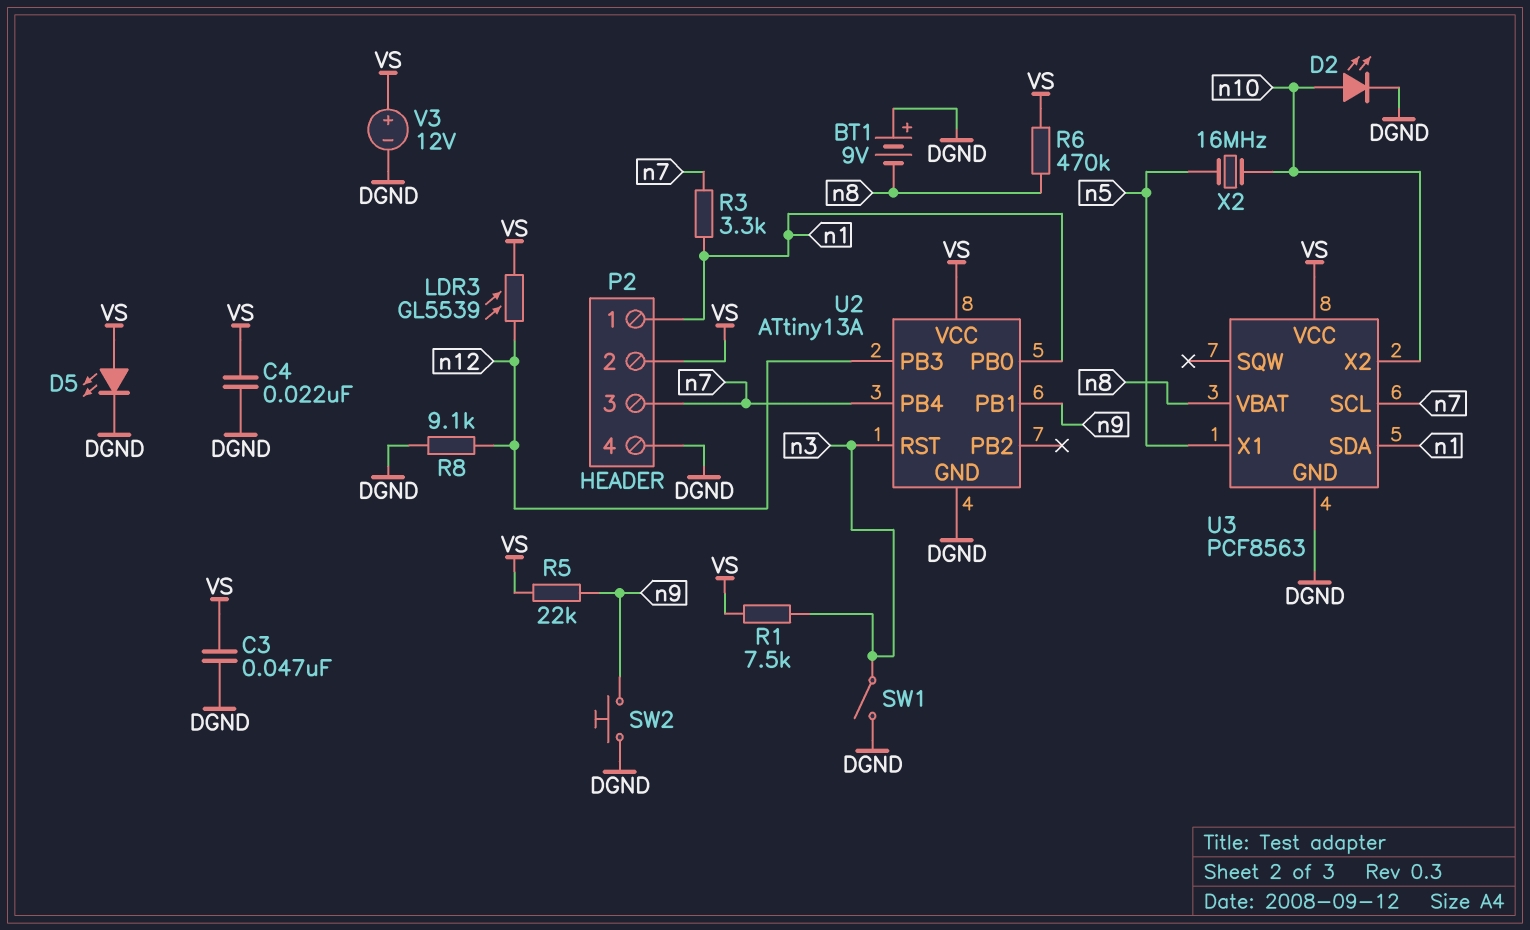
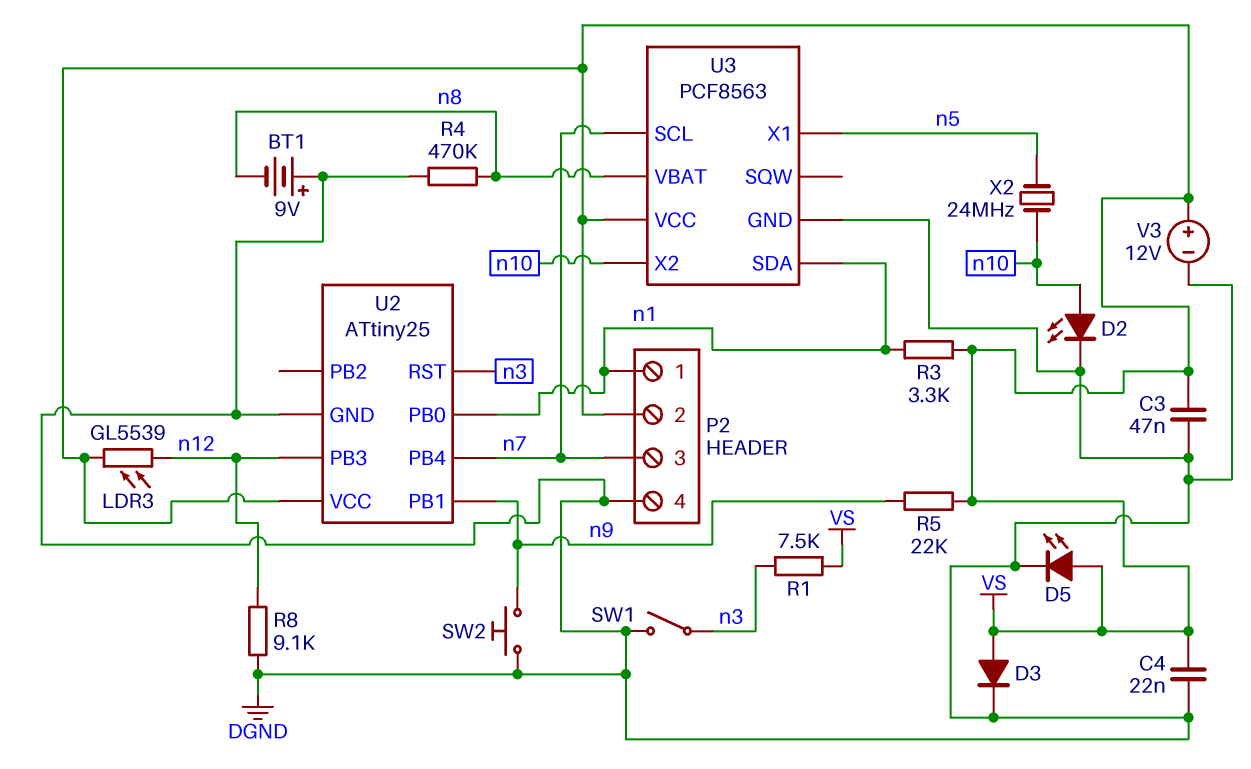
D3: none -> diode (A VS, K DGND)
R3: 3.3k (n1, n7) -> 3.3k (VS, n1)
R4: none -> 470k (DGND, n8)
R6: 470k (VS, n8) -> none
U2: ATtiny13A -> ATtiny25
X2: 16MHz (n5, n10) -> 24MHz (n5, n10)

